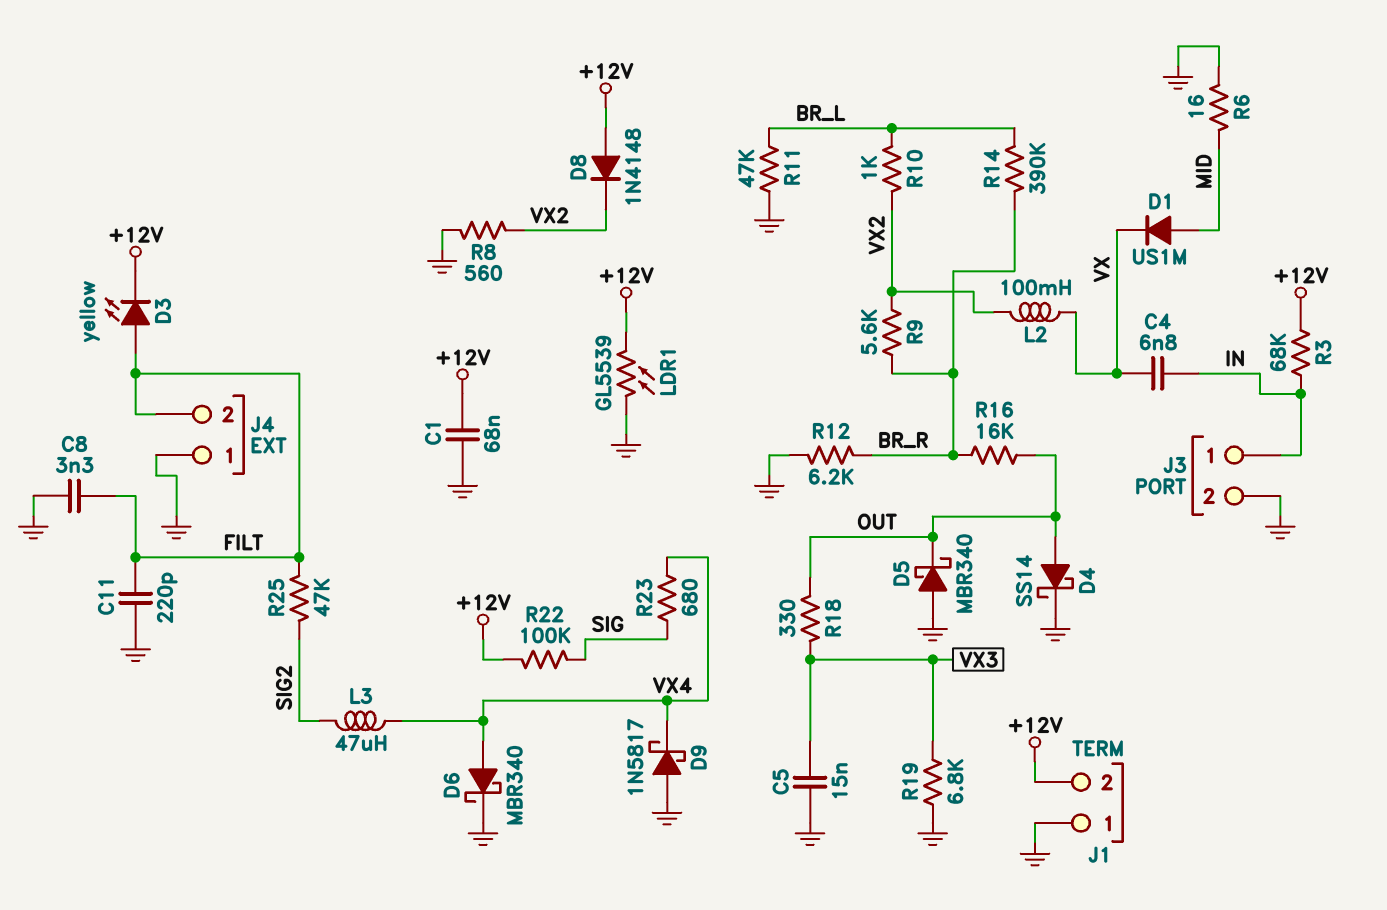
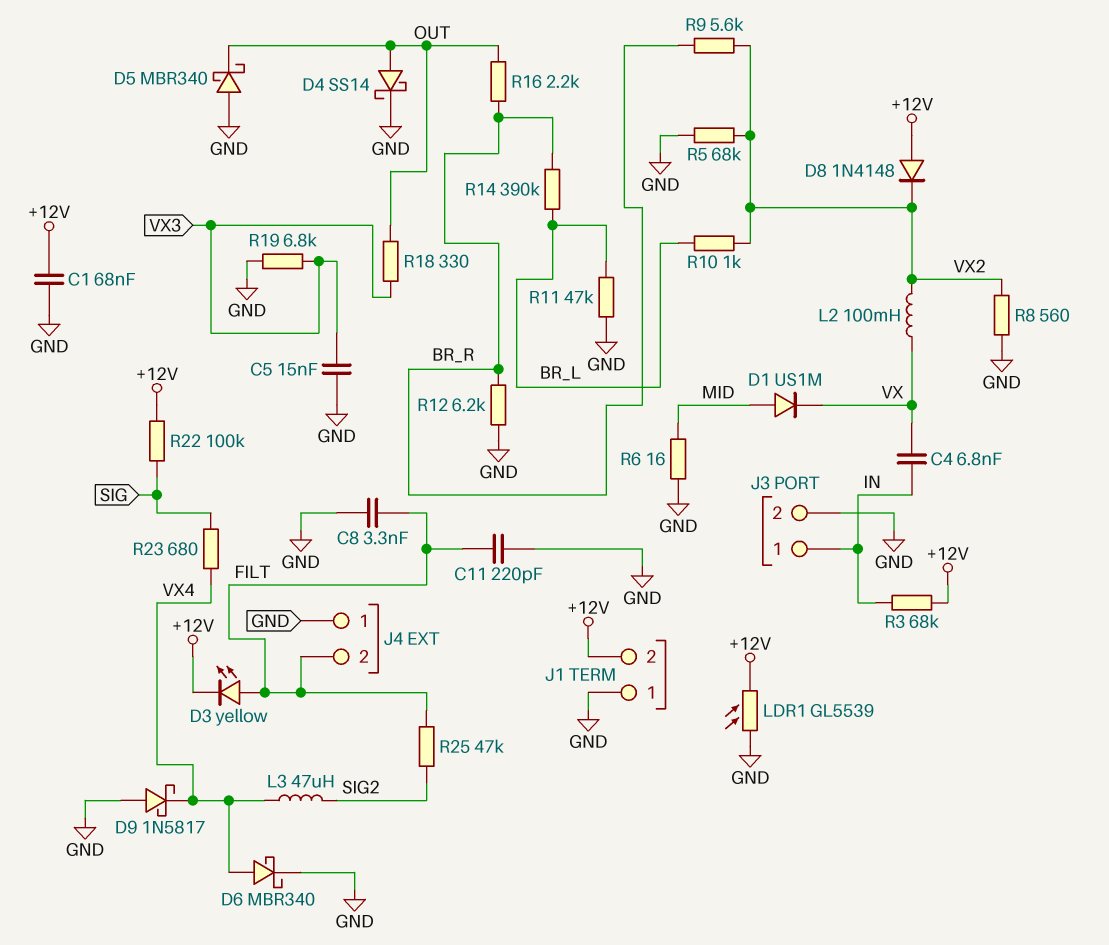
R5: none -> 68k (GND, VX2)
R16: 16k (BR_R, OUT) -> 2.2k (BR_R, OUT)

